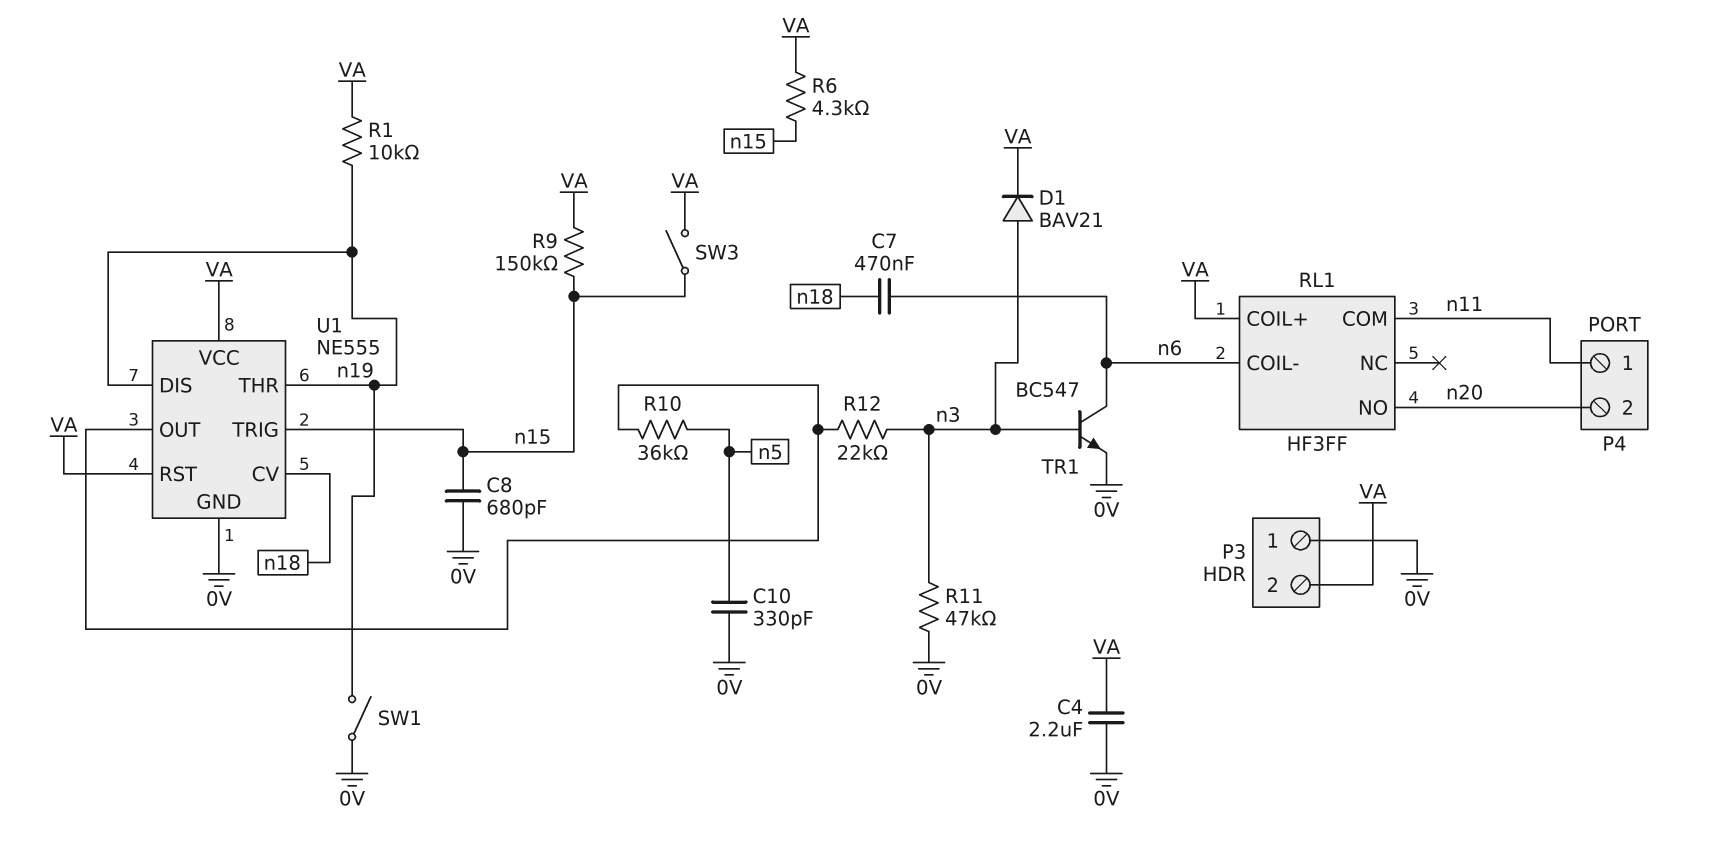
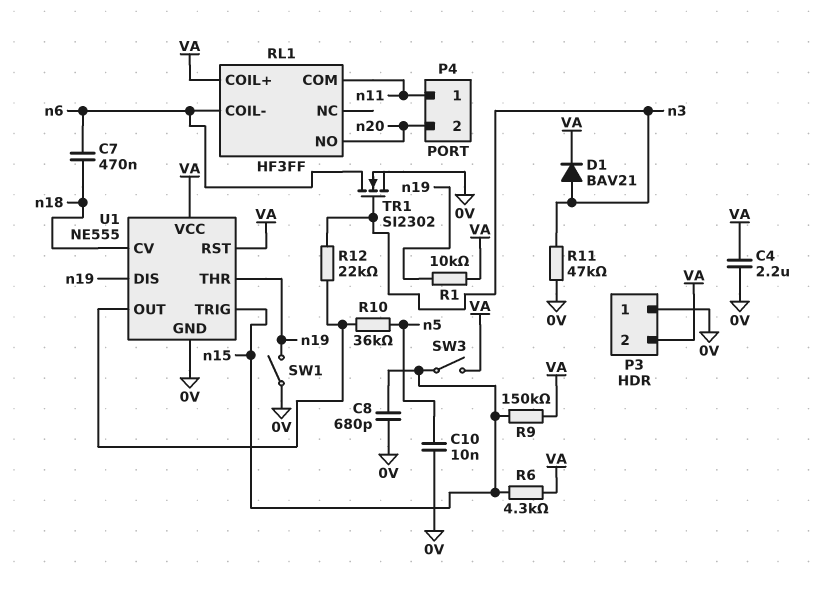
C10: 330pF (0V, n5) -> 10nF (0V, n5)
TR1: NPN BC547 (B n3, C n6, E 0V) -> NMOS SI2302 (G n3, D n6, S 0V)

